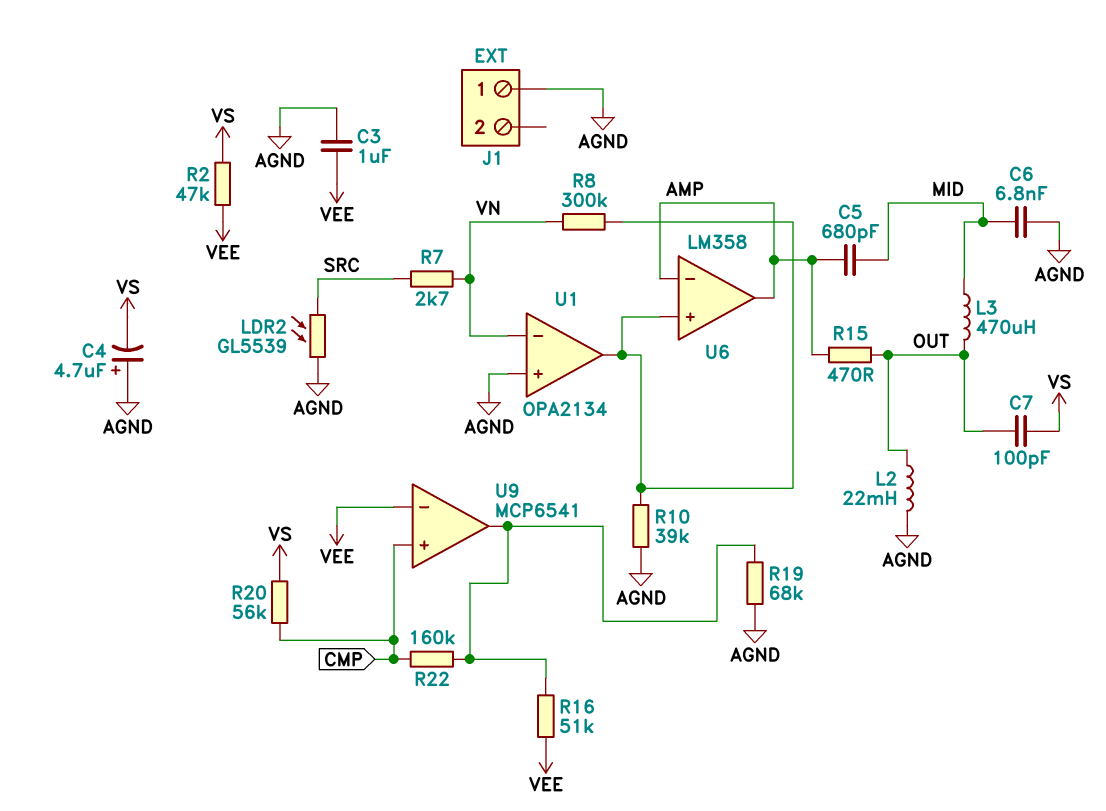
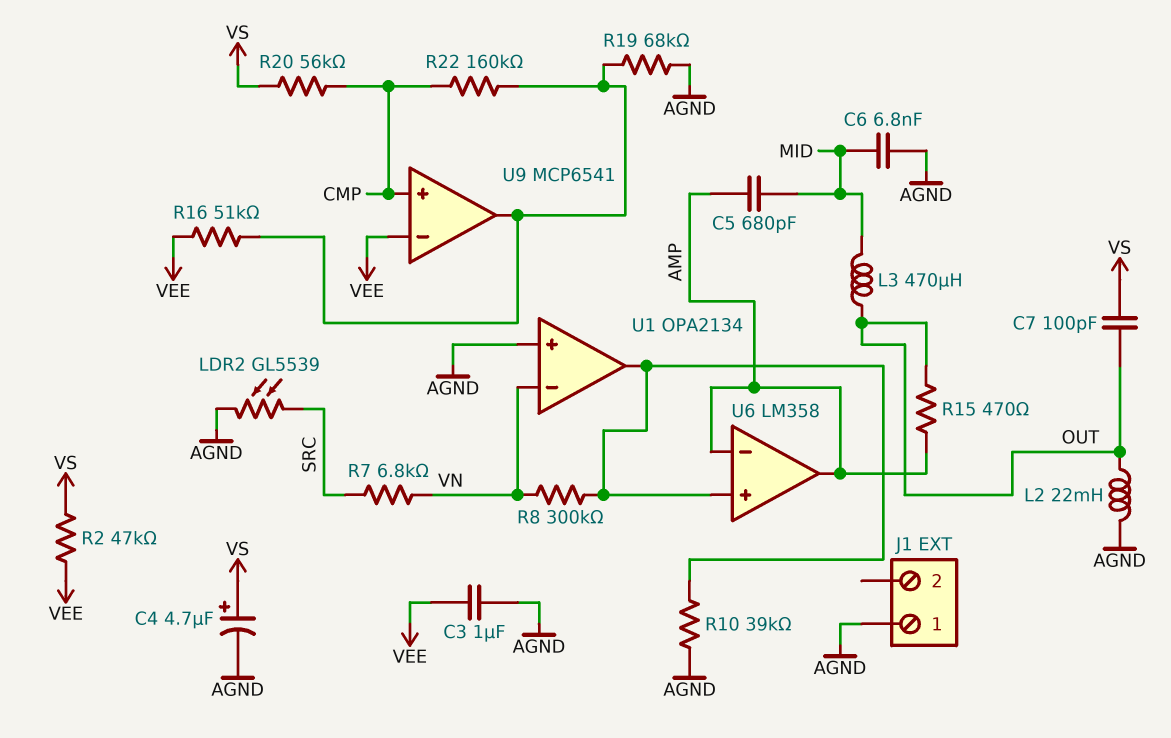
C4: 4.7uF (plus AGND, minus VS) -> 4.7uF (plus VS, minus AGND)
R7: 2.7k (SRC, VN) -> 6.8k (SRC, VN)

